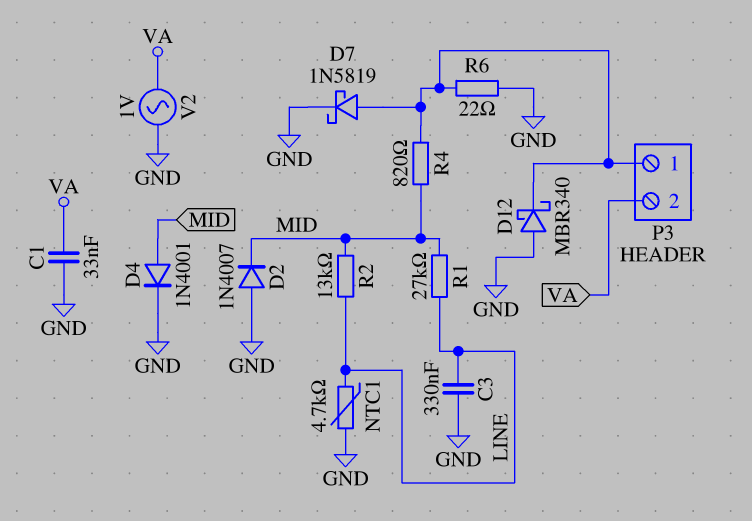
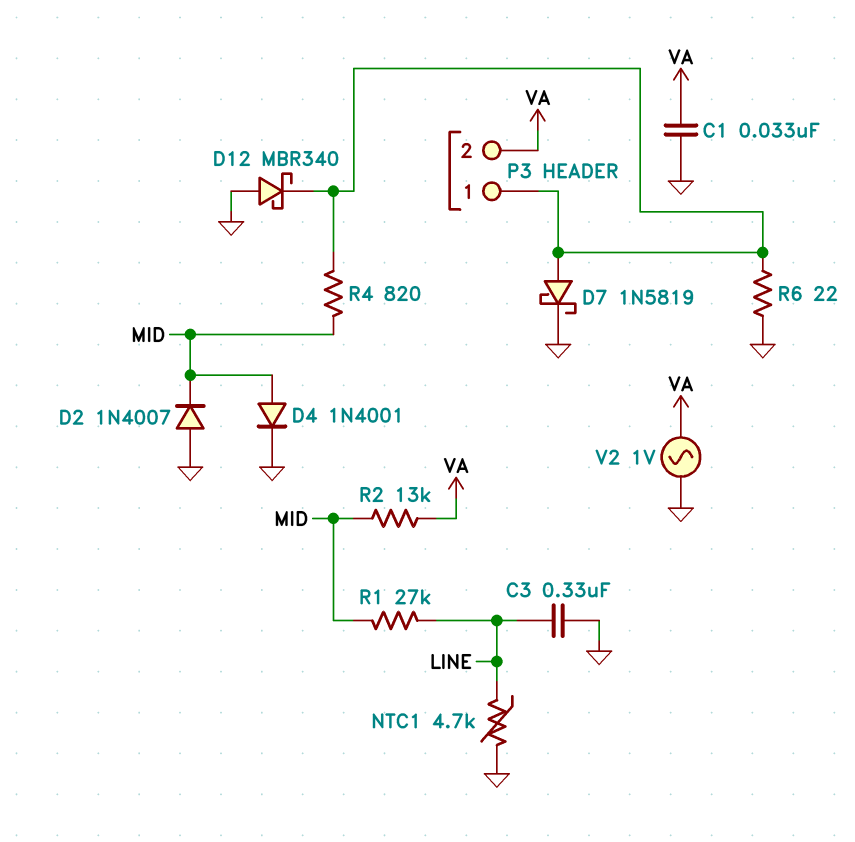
R2: 13k (LINE, MID) -> 13k (MID, VA)

